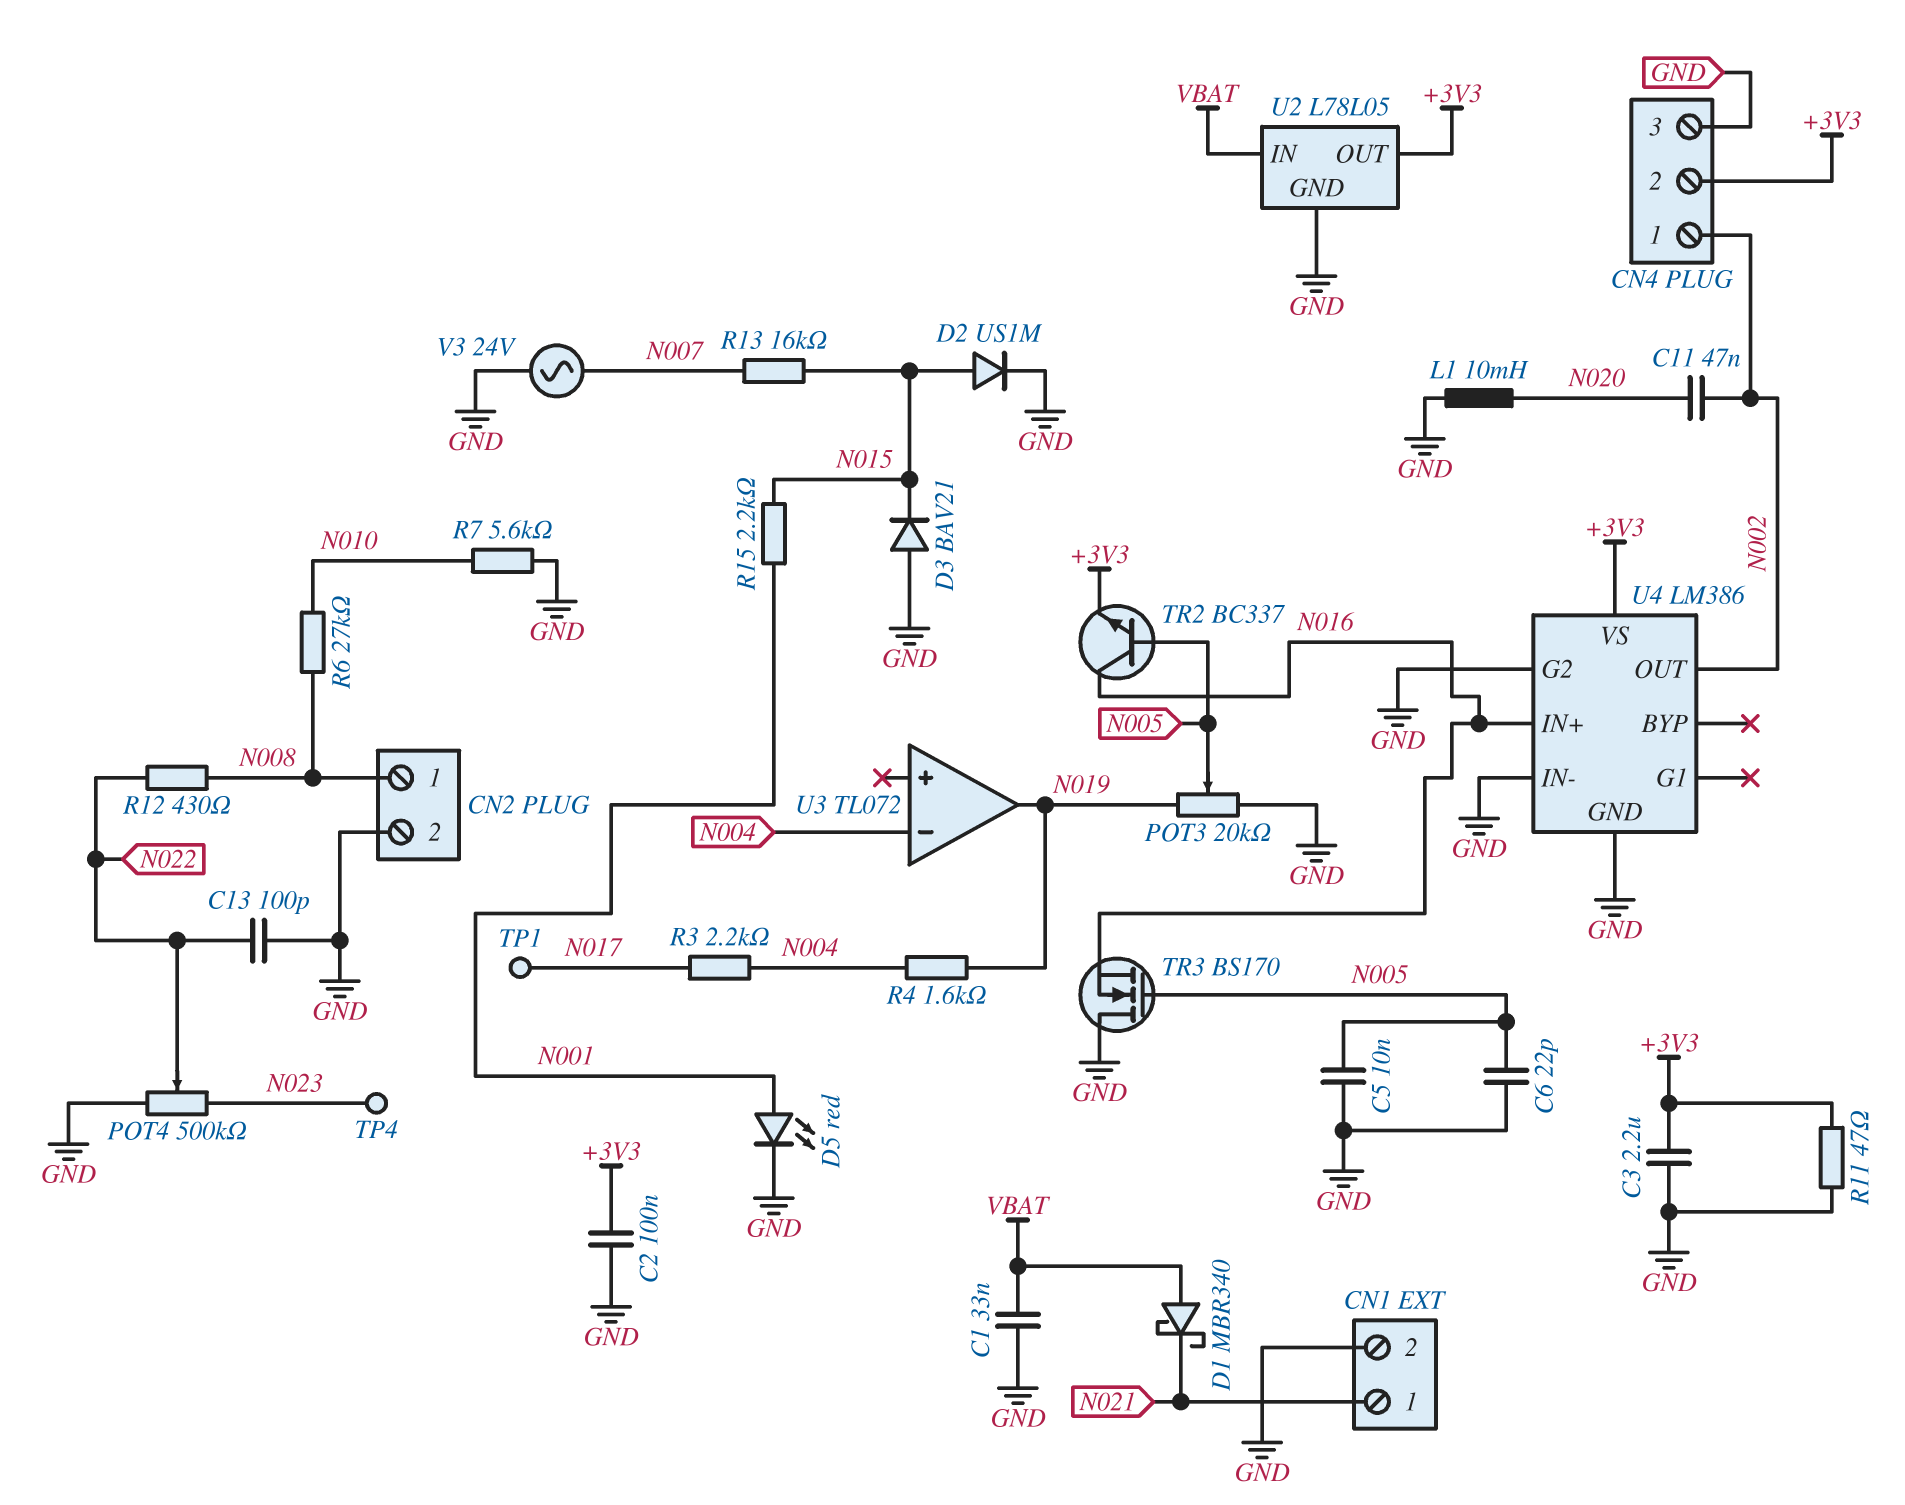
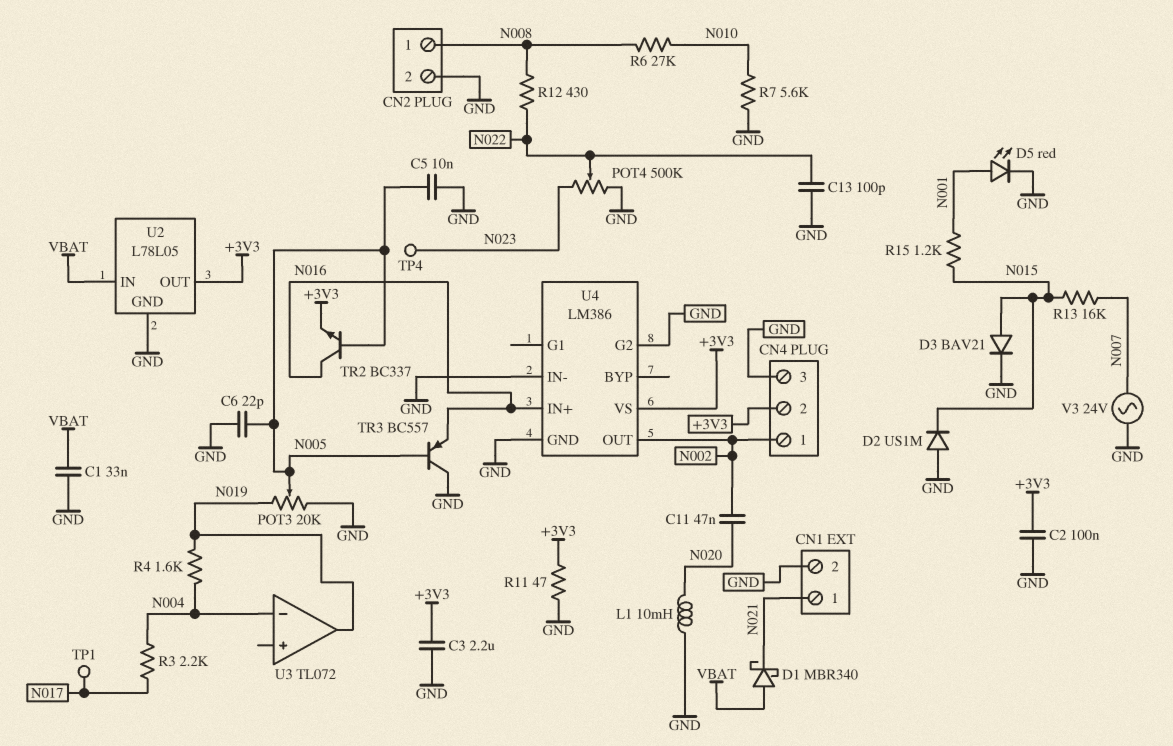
D2: diode US1M (A N015, K GND) -> diode US1M (A GND, K N015)
D3: diode BAV21 (A GND, K N015) -> diode BAV21 (A N015, K GND)
R15: 2.2k (N001, N015) -> 1.2k (N001, N015)
TR3: NMOS BS170 (G N005, D GND, S N016) -> PNP BC557 (B N005, C GND, E N016)

